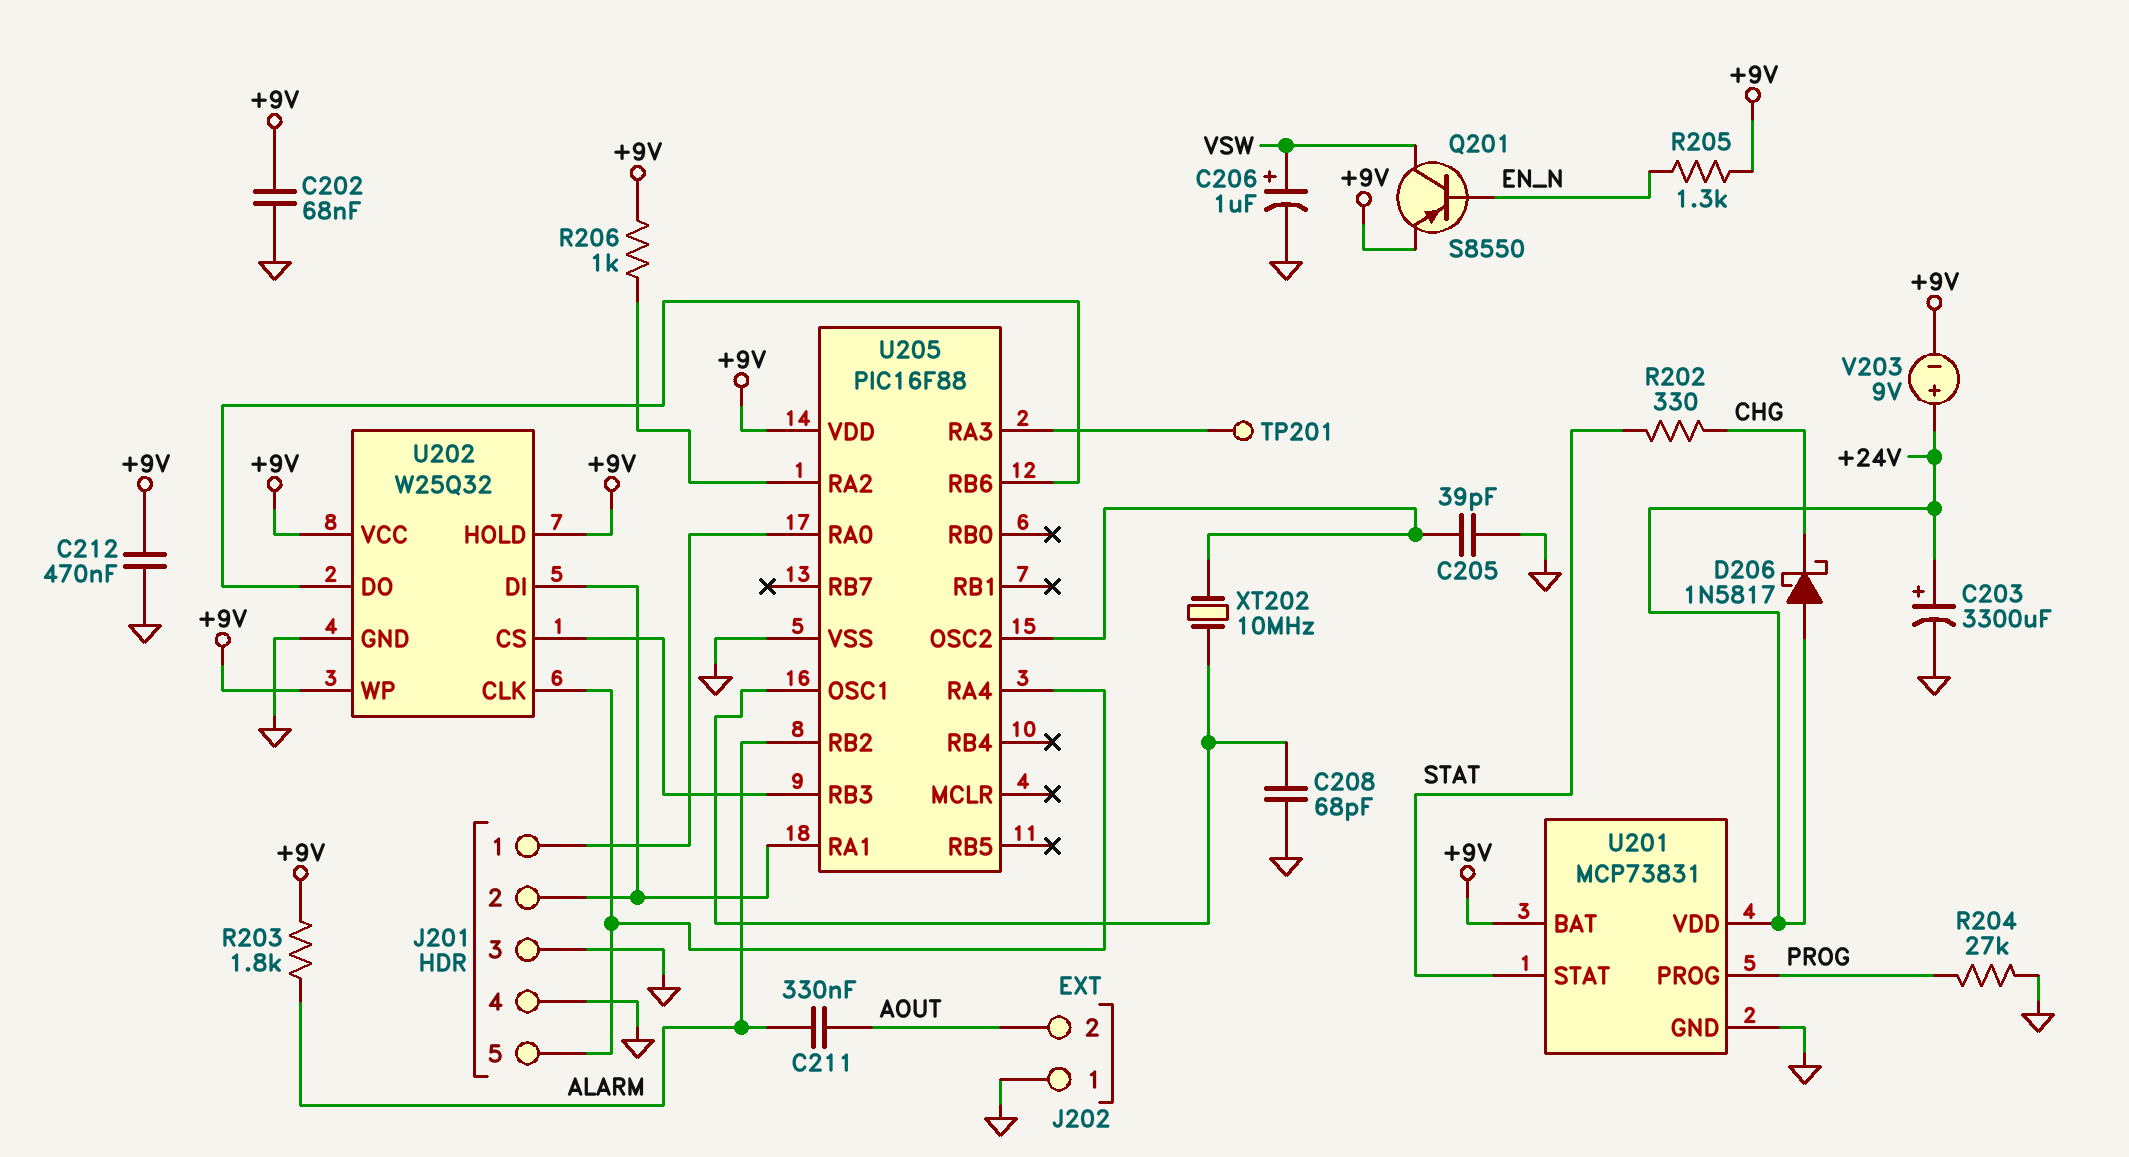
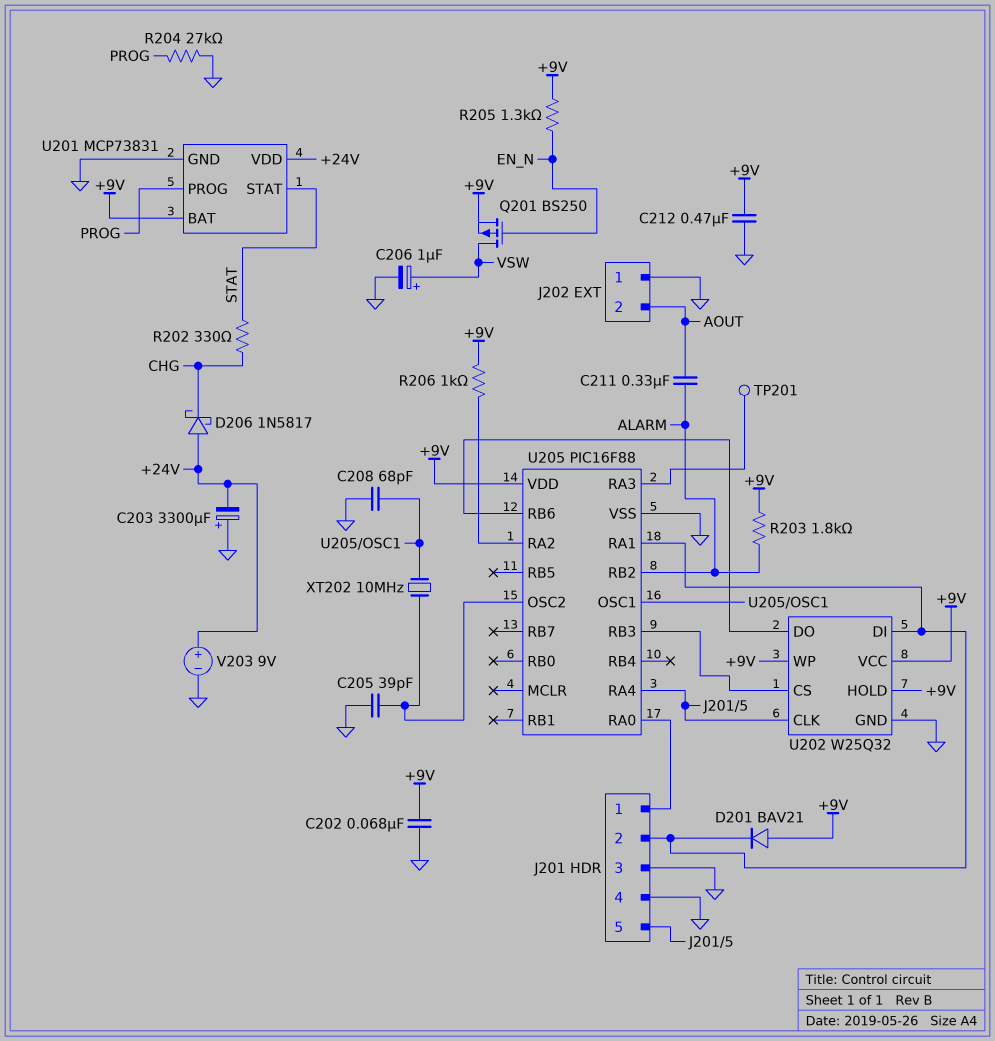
C203: 3300uF (plus +24V, minus GND) -> 3300uF (plus GND, minus +24V)
D201: none -> diode BAV21 (A +9V, K J201/2)
Q201: PNP S8550 (B EN_N, C VSW, E +9V) -> PMOS BS250 (G EN_N, D VSW, S +9V)
V203: 9V (plus +24V, minus +9V) -> 9V (plus +24V, minus GND)

